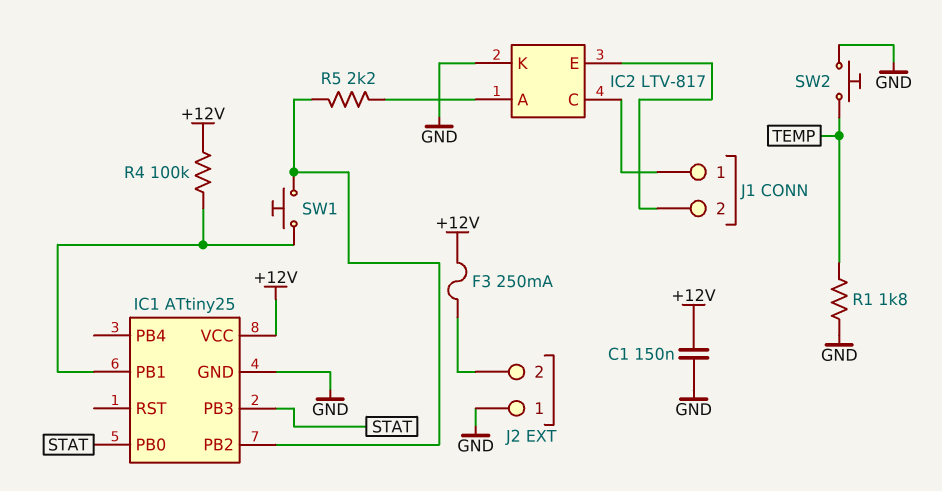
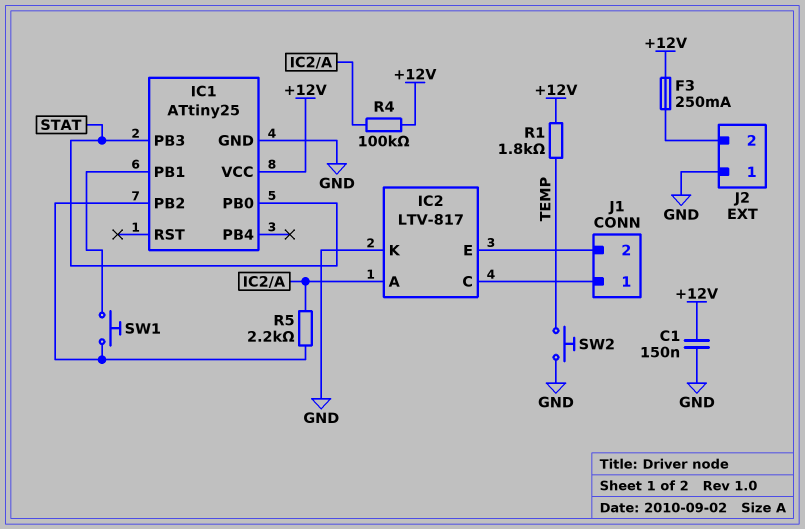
R1: 1.8k (GND, TEMP) -> 1.8k (+12V, TEMP)
R4: 100k (+12V, IC1/PB1) -> 100k (+12V, IC2/A)

